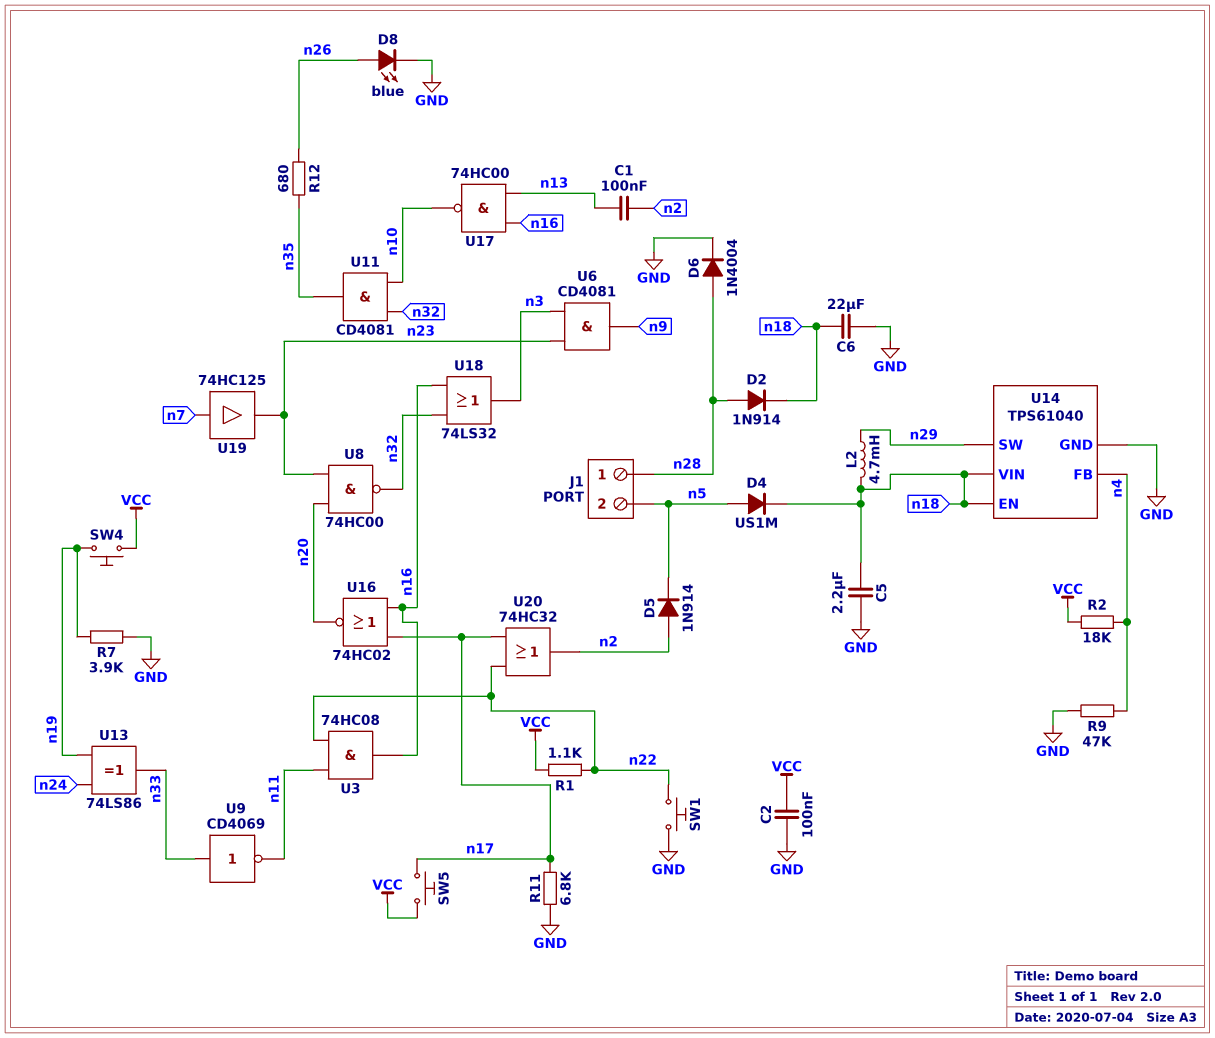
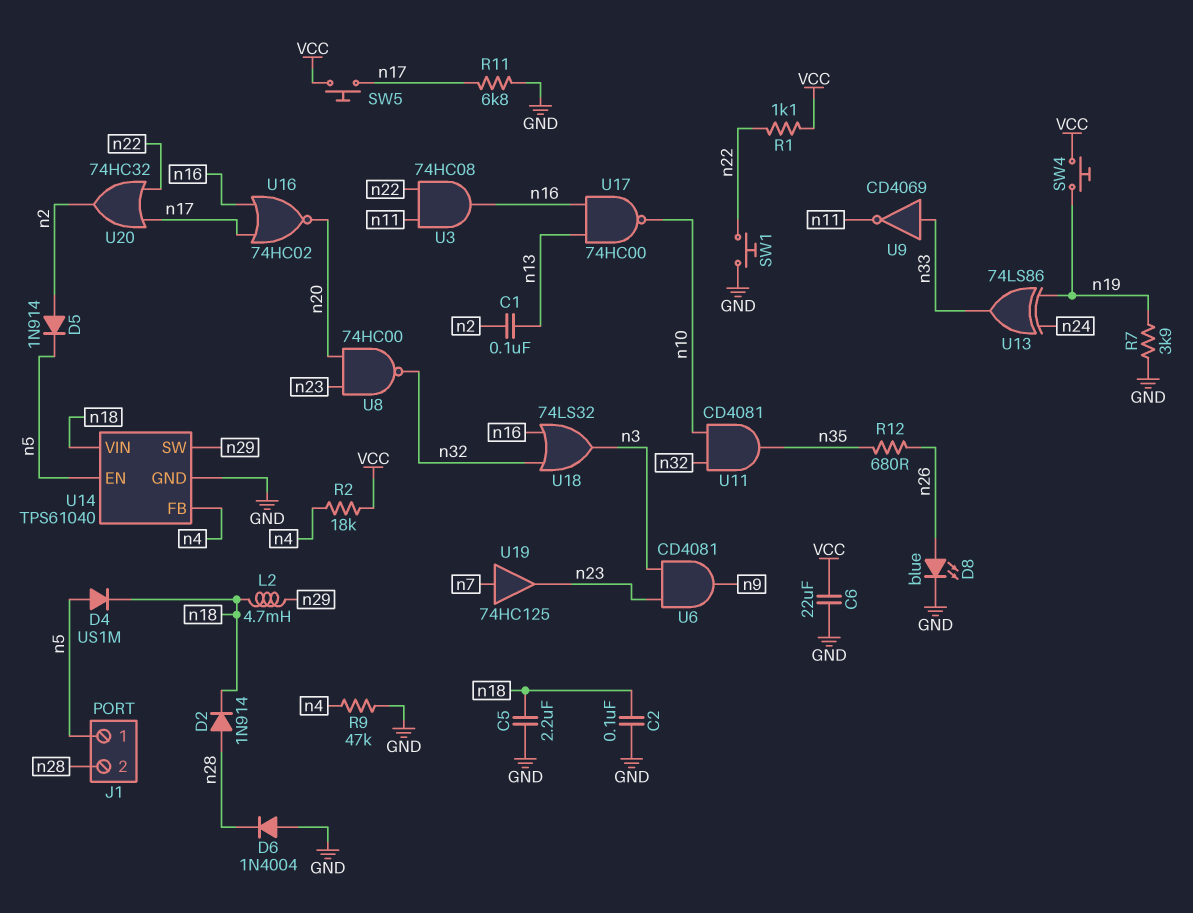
C2: 100nF (GND, VCC) -> 100nF (GND, n18)
C6: 22uF (GND, n18) -> 22uF (GND, VCC)
D6: diode 1N4004 (A n28, K GND) -> diode 1N4004 (A GND, K n28)
J1 pin 1: n28 -> n5
J1 pin 2: n5 -> n28
U14 pin EN: n18 -> n5

